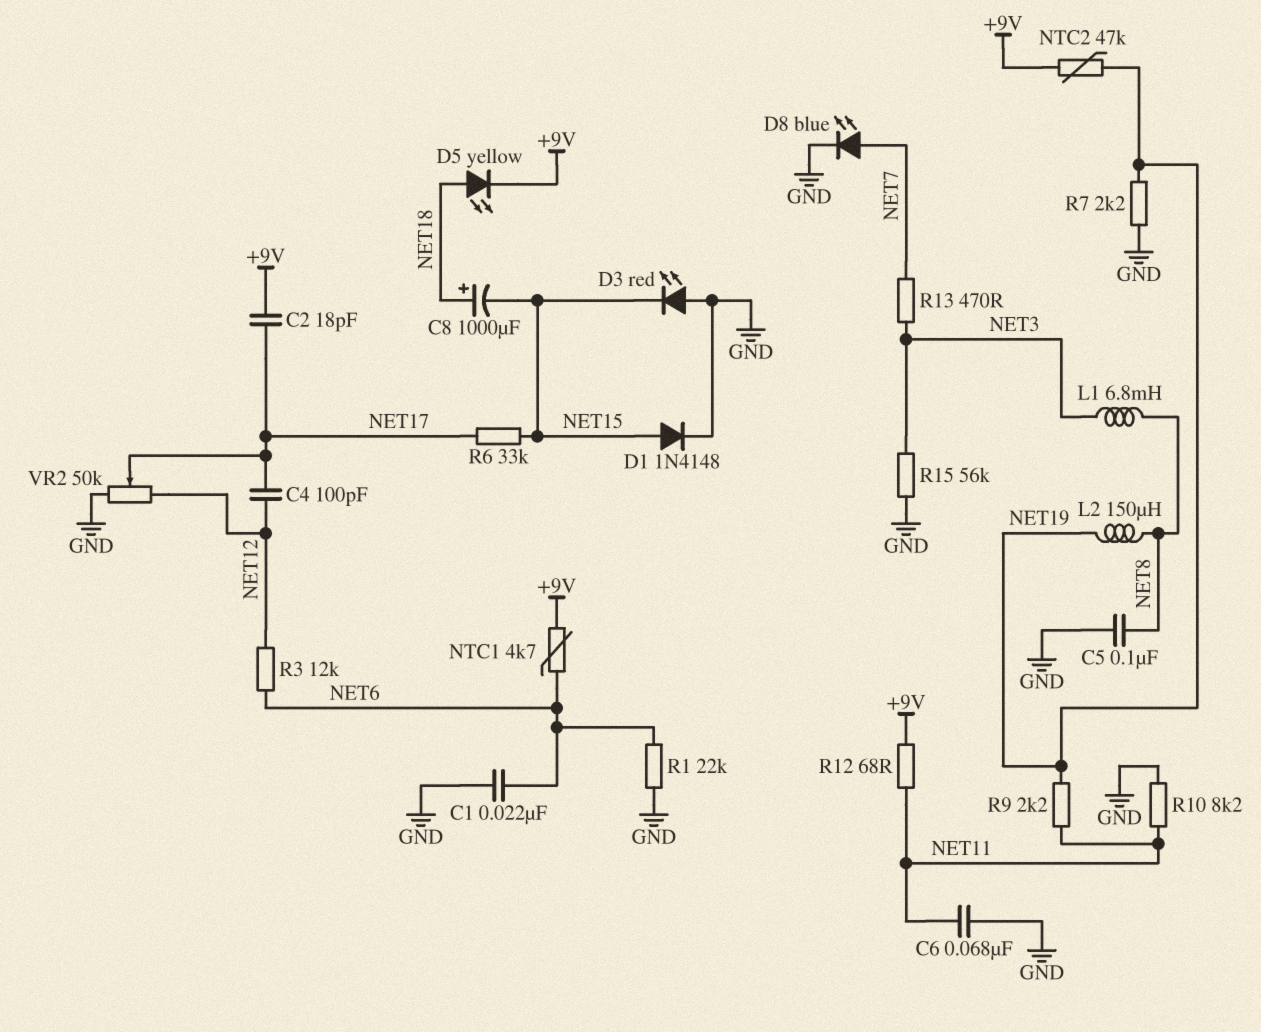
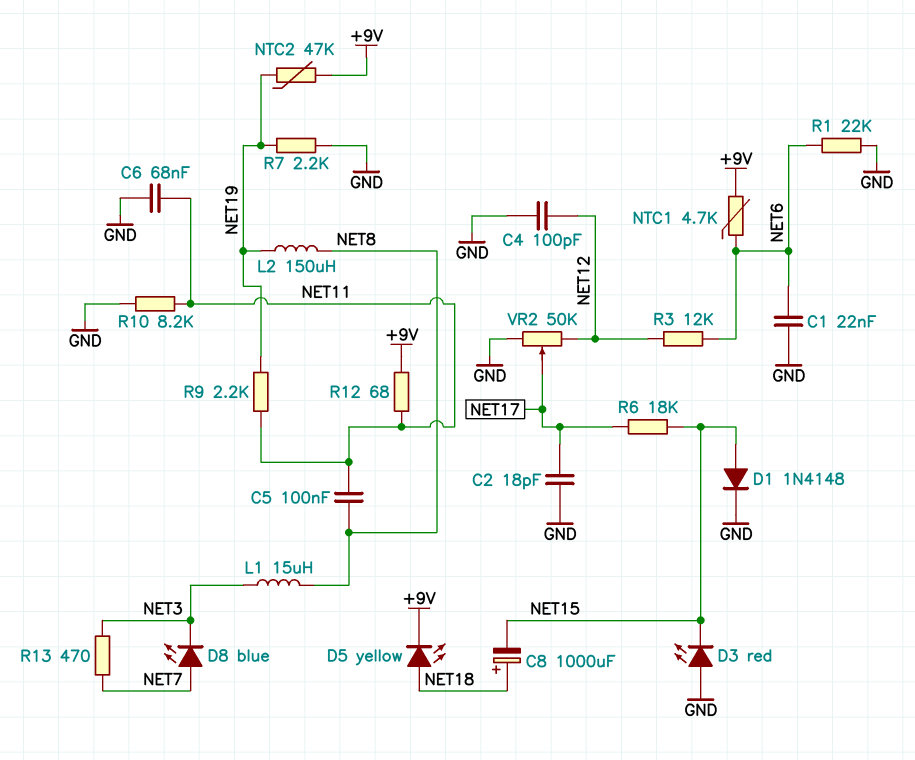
C2: 18pF (+9V, NET17) -> 18pF (GND, NET17)
C4: 100pF (NET12, NET17) -> 100pF (GND, NET12)
C5: 100nF (GND, NET8) -> 100nF (NET8, NET11)
D8: LED blue (A NET7, K GND) -> LED blue (A NET7, K NET3)
L1: 6.8mH (NET3, NET8) -> 15uH (NET3, NET8)
R6: 33k (NET15, NET17) -> 18k (NET15, NET17)
R15: 56k (GND, NET3) -> none

